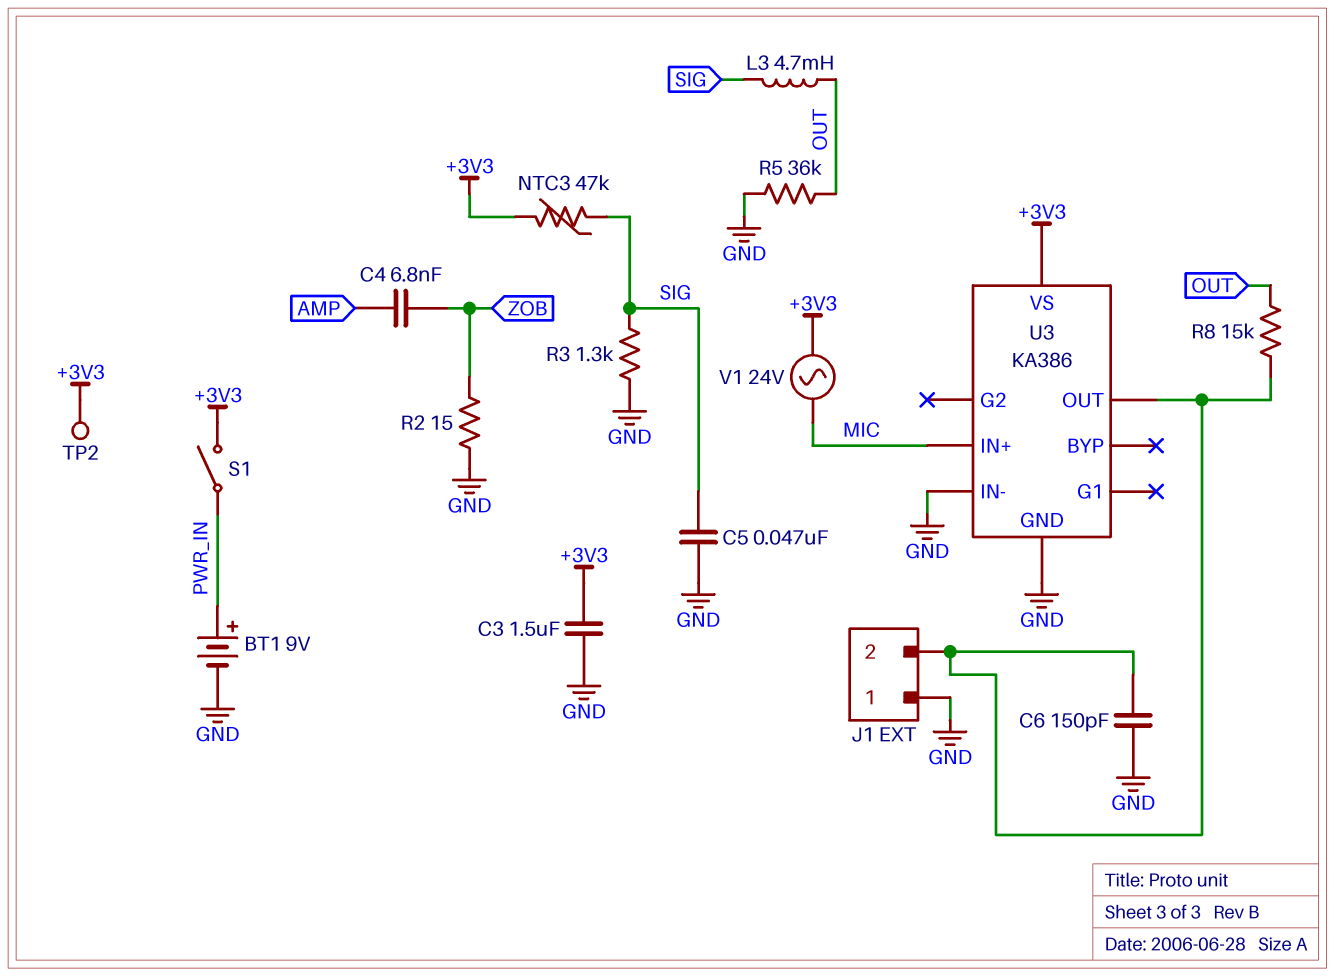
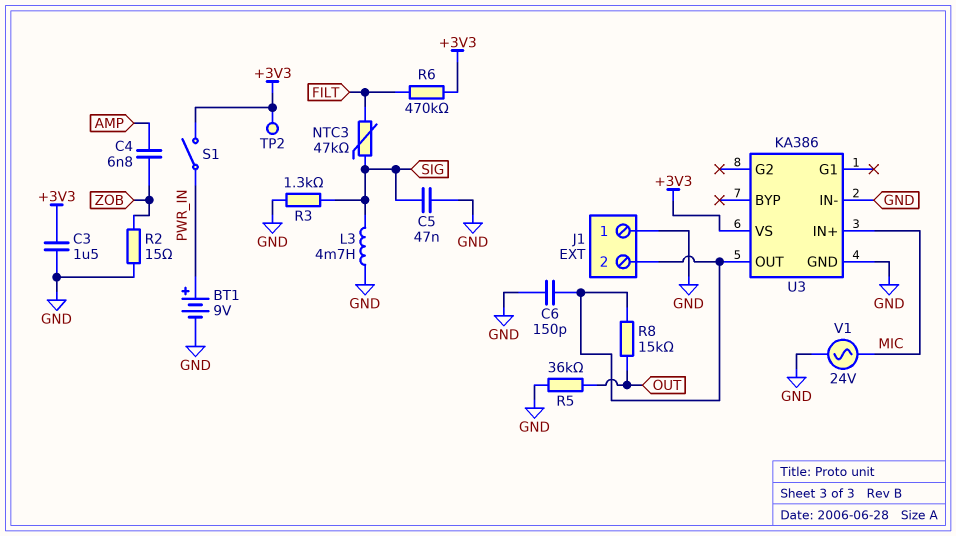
L3: 4.7mH (OUT, SIG) -> 4.7mH (GND, SIG)
NTC3: 47k (+3V3, SIG) -> 47k (FILT, SIG)
R6: none -> 470k (+3V3, FILT)
V1: AC 24V (+3V3, MIC) -> AC 24V (GND, MIC)

